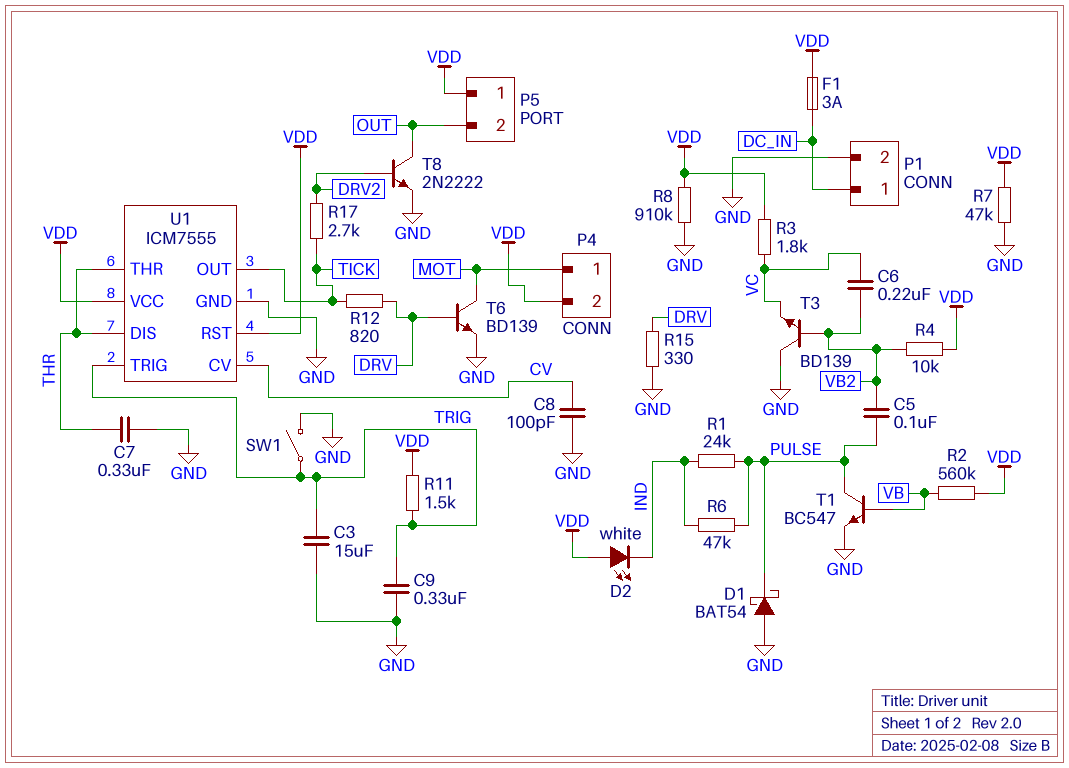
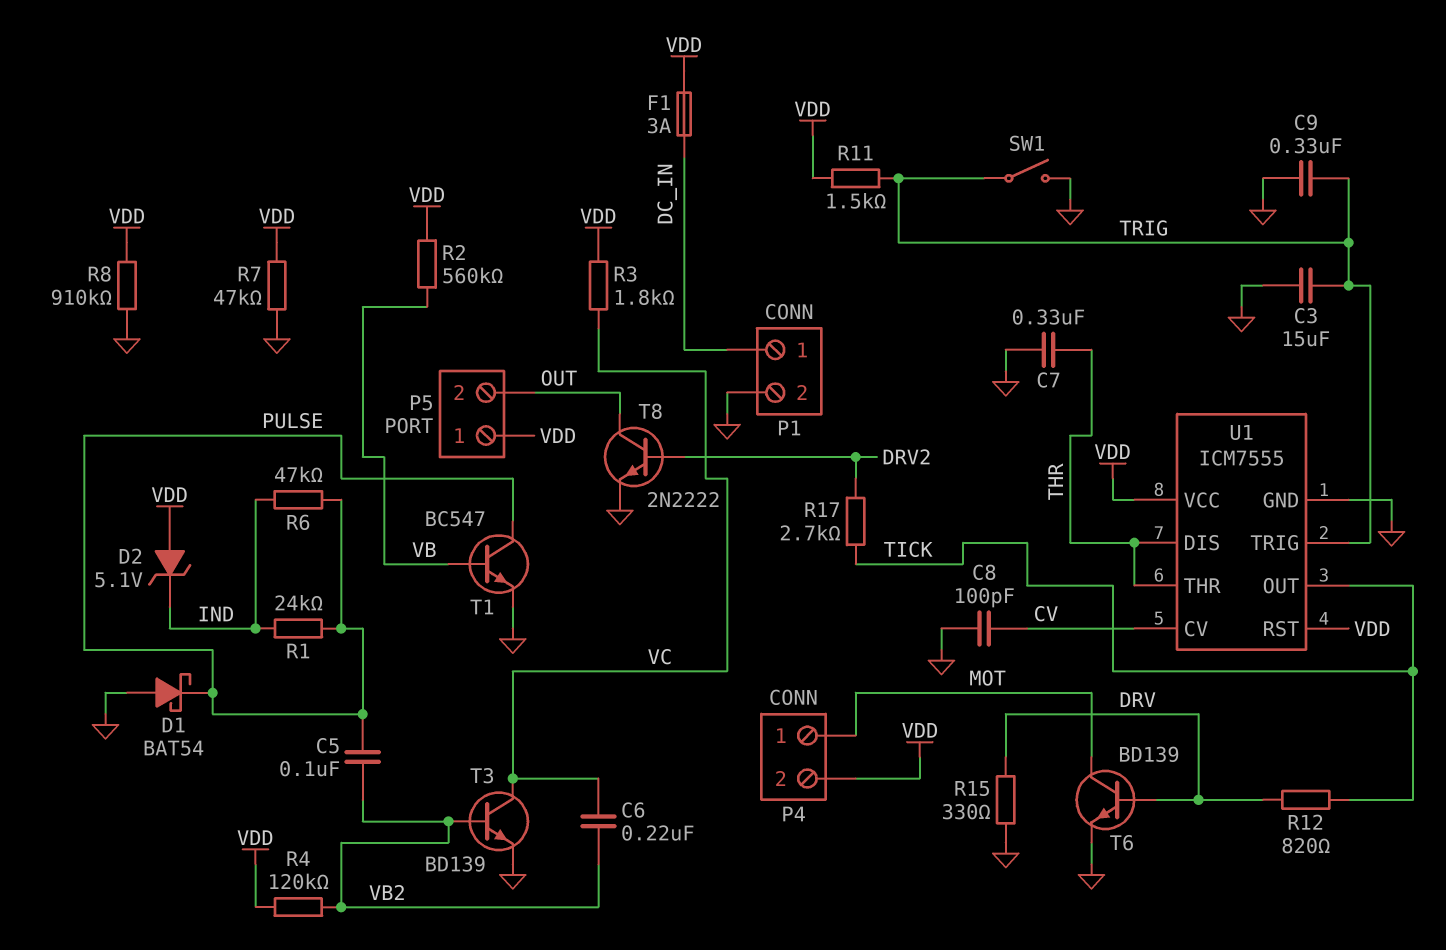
D2: LED white (A VDD, K IND) -> zener 5.1V (A VDD, K IND)
R4: 10k (VB2, VDD) -> 120k (VB2, VDD)
T3: NPN BD139 (B VB2, C GND, E VC) -> NPN BD139 (B VB2, C VC, E GND)

